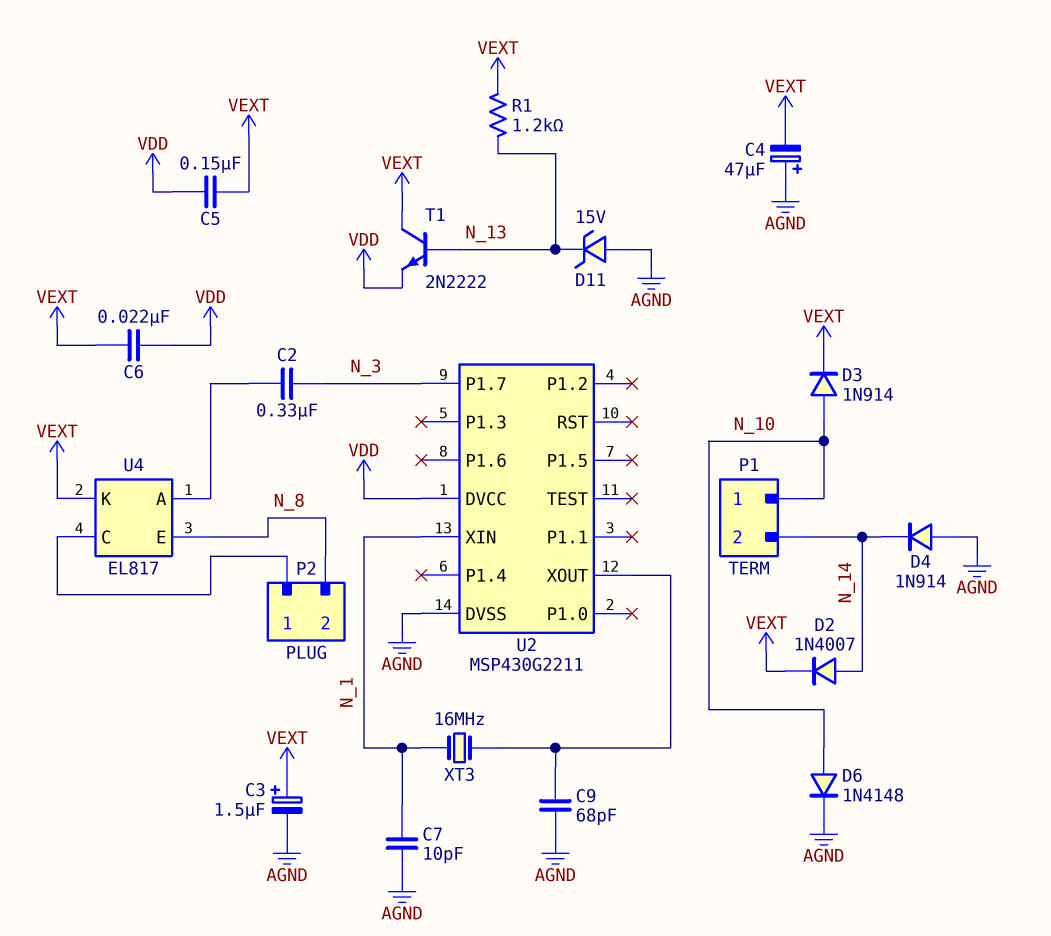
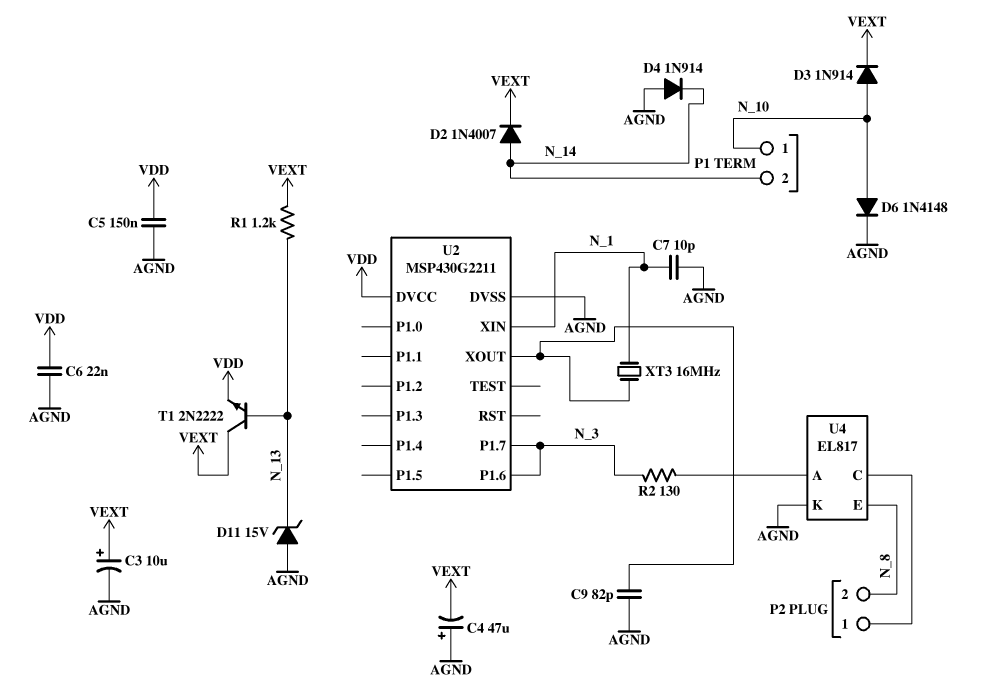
C2: 330nF (N_3, U4/A) -> none
C3: 1.5uF (plus VEXT, minus AGND) -> 10uF (plus VEXT, minus AGND)
C5: 150nF (VDD, VEXT) -> 150nF (AGND, VDD)
C6: 22nF (VDD, VEXT) -> 22nF (AGND, VDD)
C9: 68pF (AGND, U2/XOUT) -> 82pF (AGND, U2/XOUT)
R2: none -> 130 (N_3, U4/A)
U2 pin P1.6: none -> N_3
U4 pin K: VEXT -> AGND

